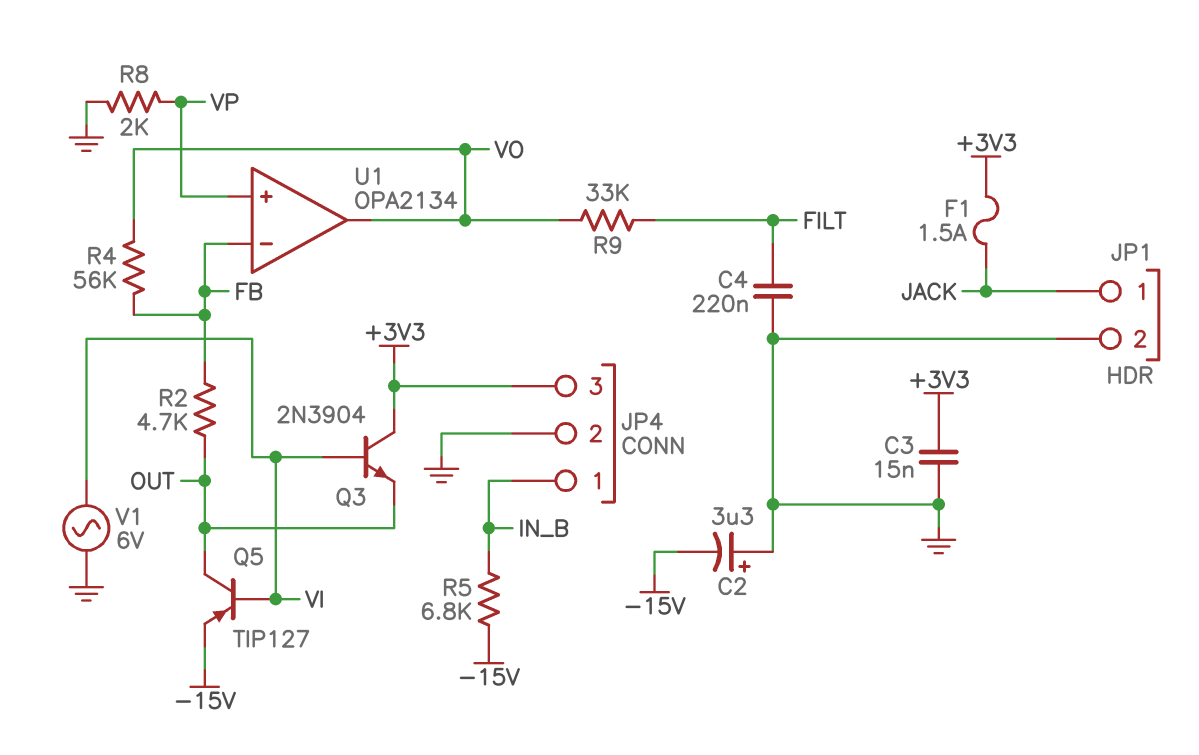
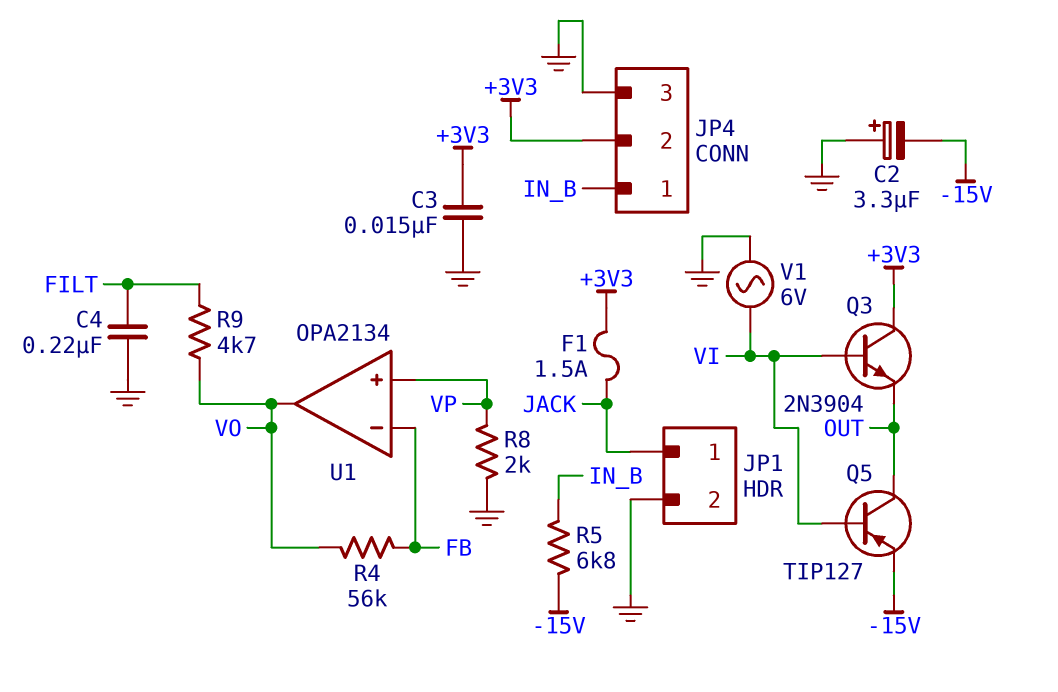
JP4 pin 2: GND -> +3V3
JP4 pin 3: +3V3 -> GND
R2: 4.7k (FB, OUT) -> none
R9: 33k (FILT, VO) -> 4.7k (FILT, VO)

